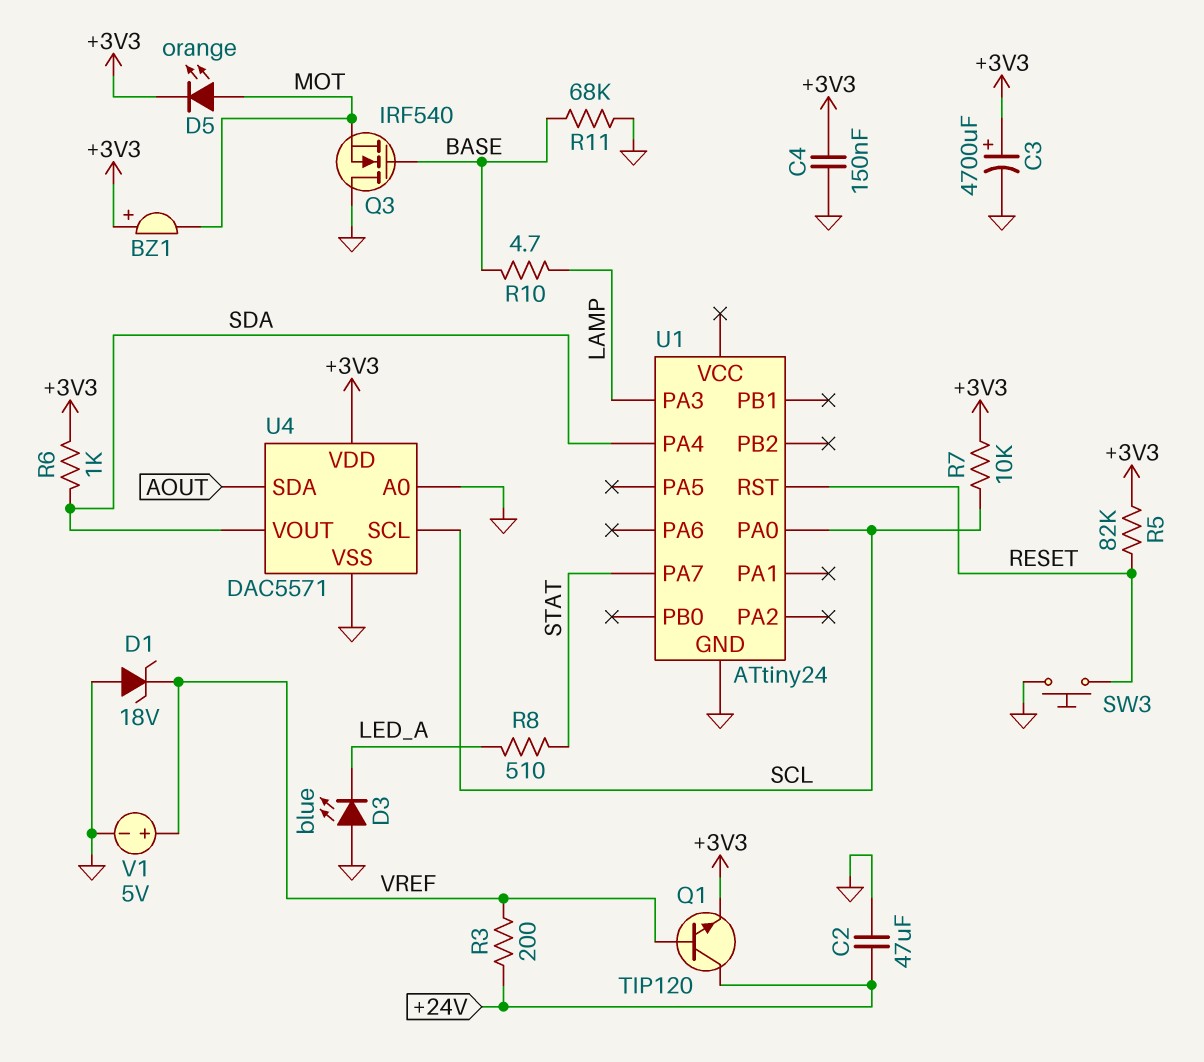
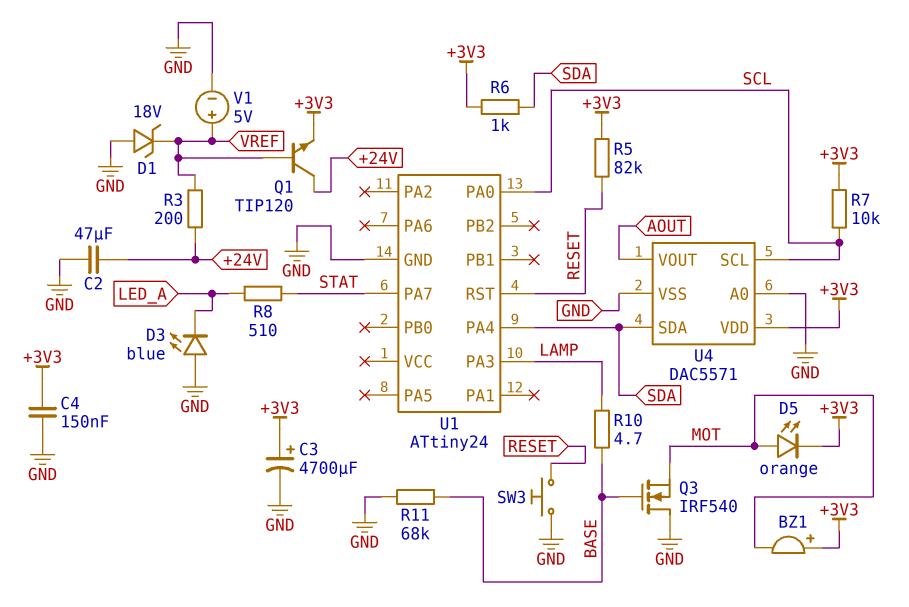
U4 pin SDA: AOUT -> SDA
U4 pin VOUT: SDA -> AOUT

